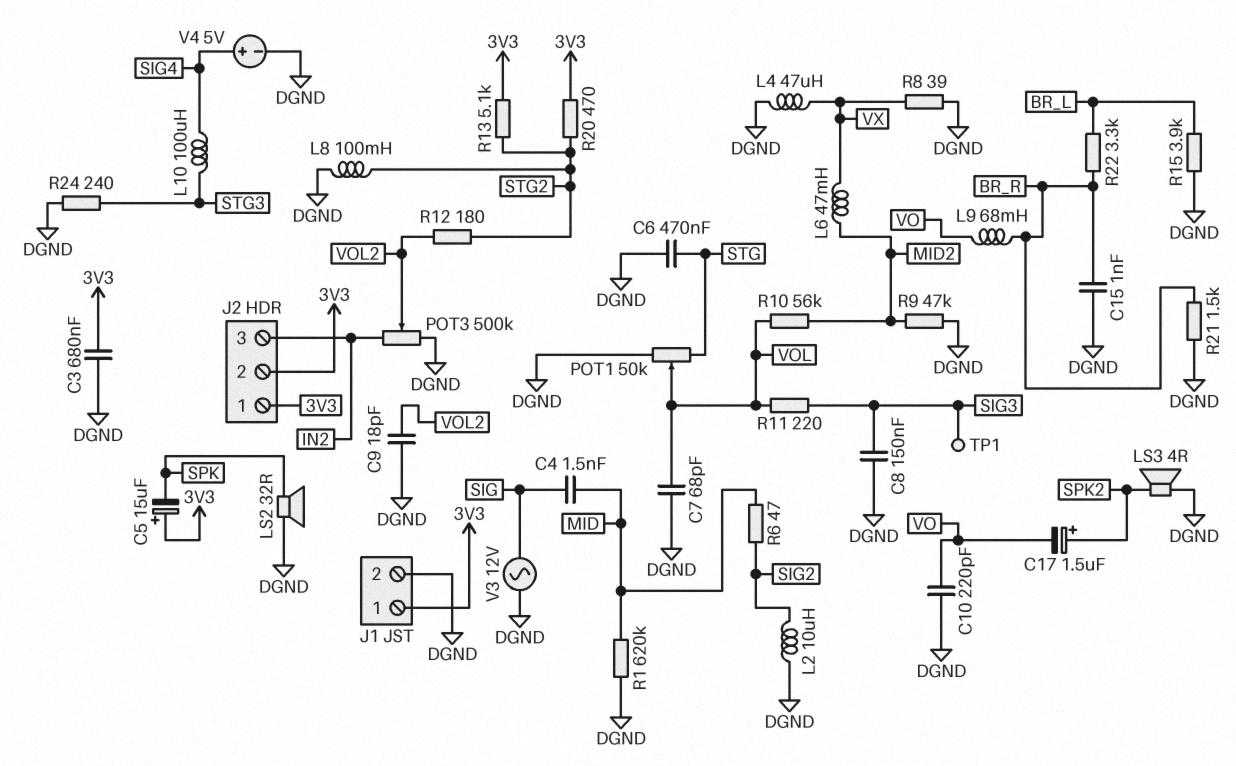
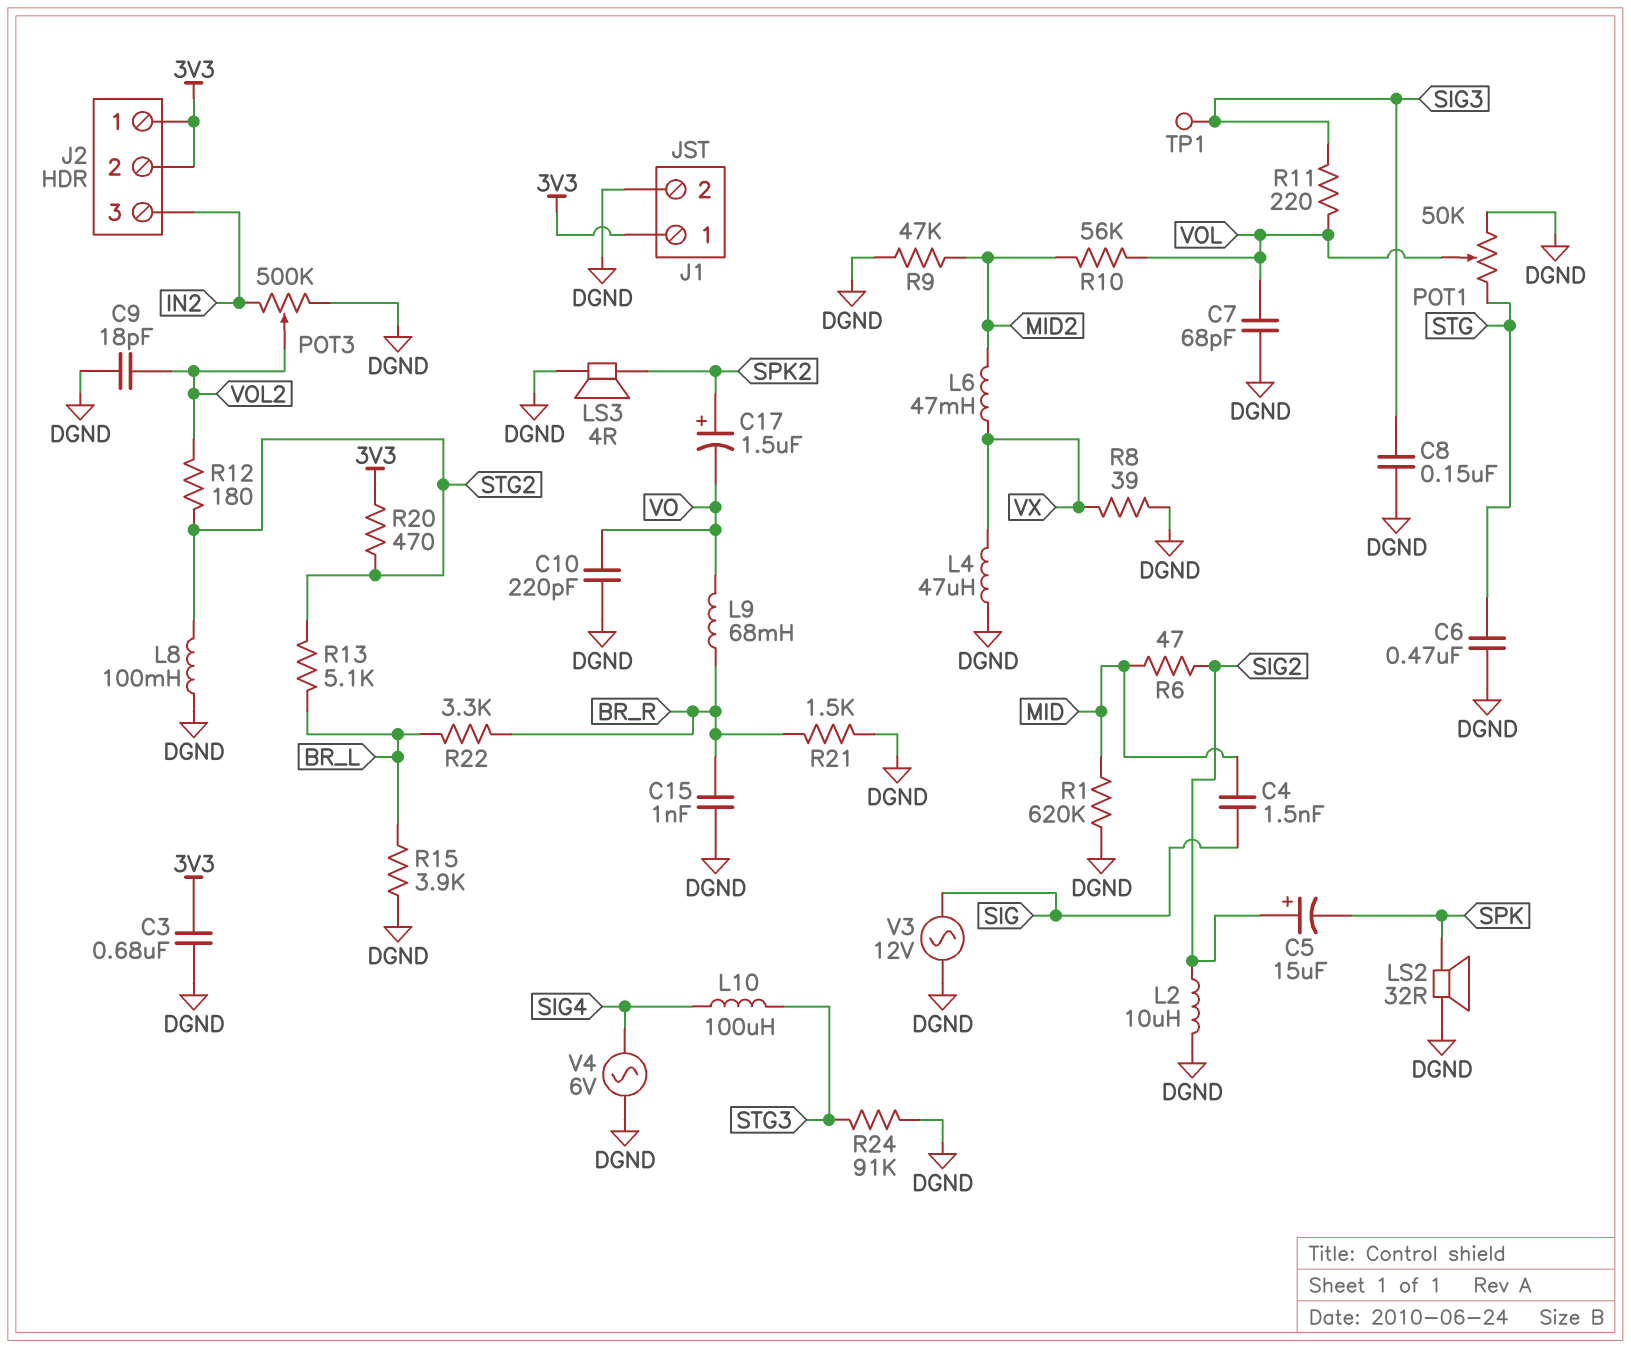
C5: 15uF (plus 3V3, minus SPK) -> 15uF (plus SIG2, minus SPK)
R13: 5.1k (3V3, STG2) -> 5.1k (BR_L, STG2)
R24: 240 (DGND, STG3) -> 91k (DGND, STG3)
V4: 5V (plus SIG4, minus DGND) -> AC 6V (DGND, SIG4)

